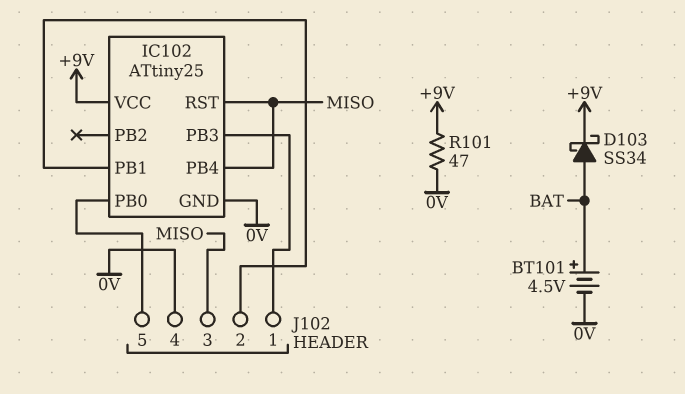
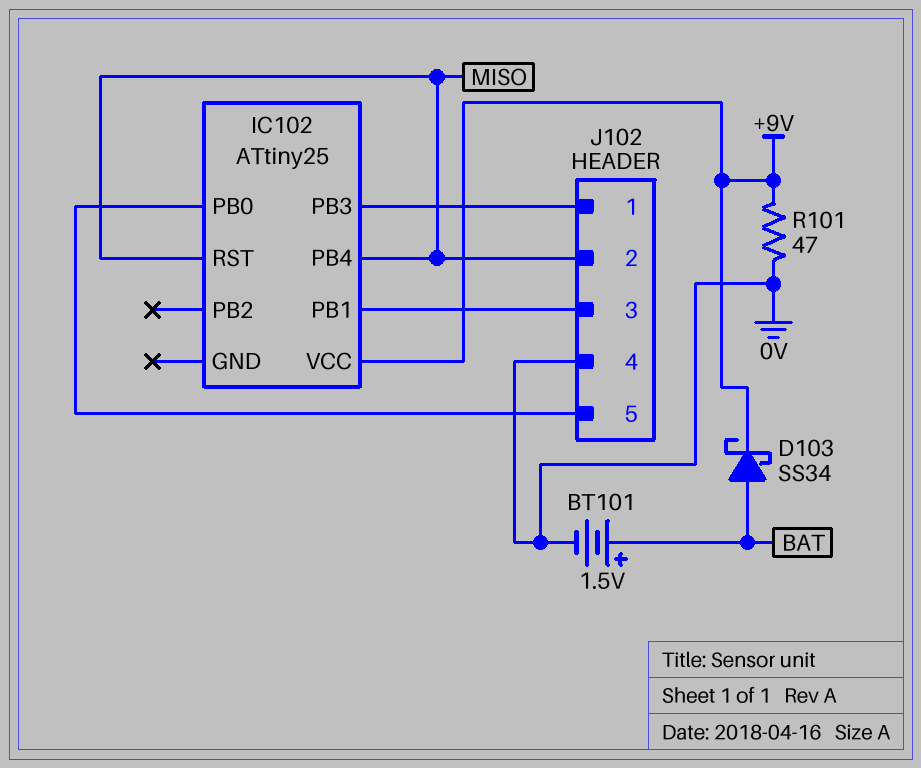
BT101: 4.5V (plus BAT, minus 0V) -> 1.5V (plus BAT, minus 0V)
IC102 pin GND: 0V -> none
J102 pin 2: IC102/PB1 -> MISO
J102 pin 3: MISO -> IC102/PB1

